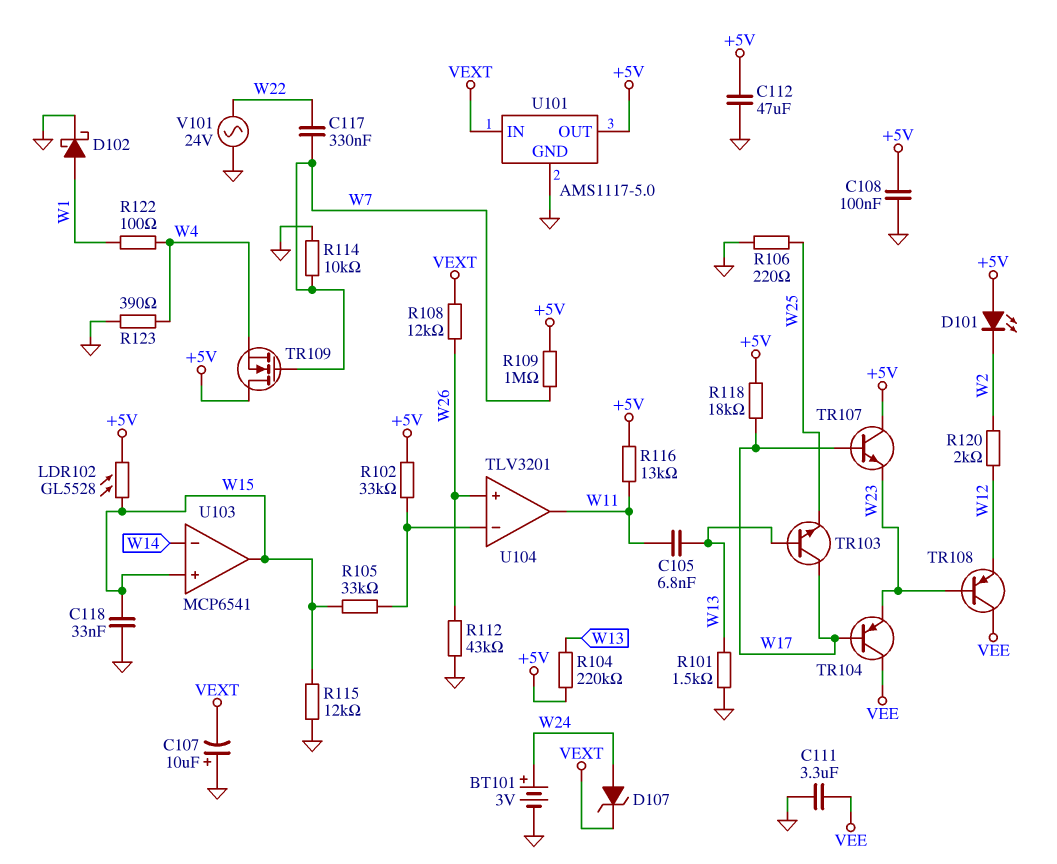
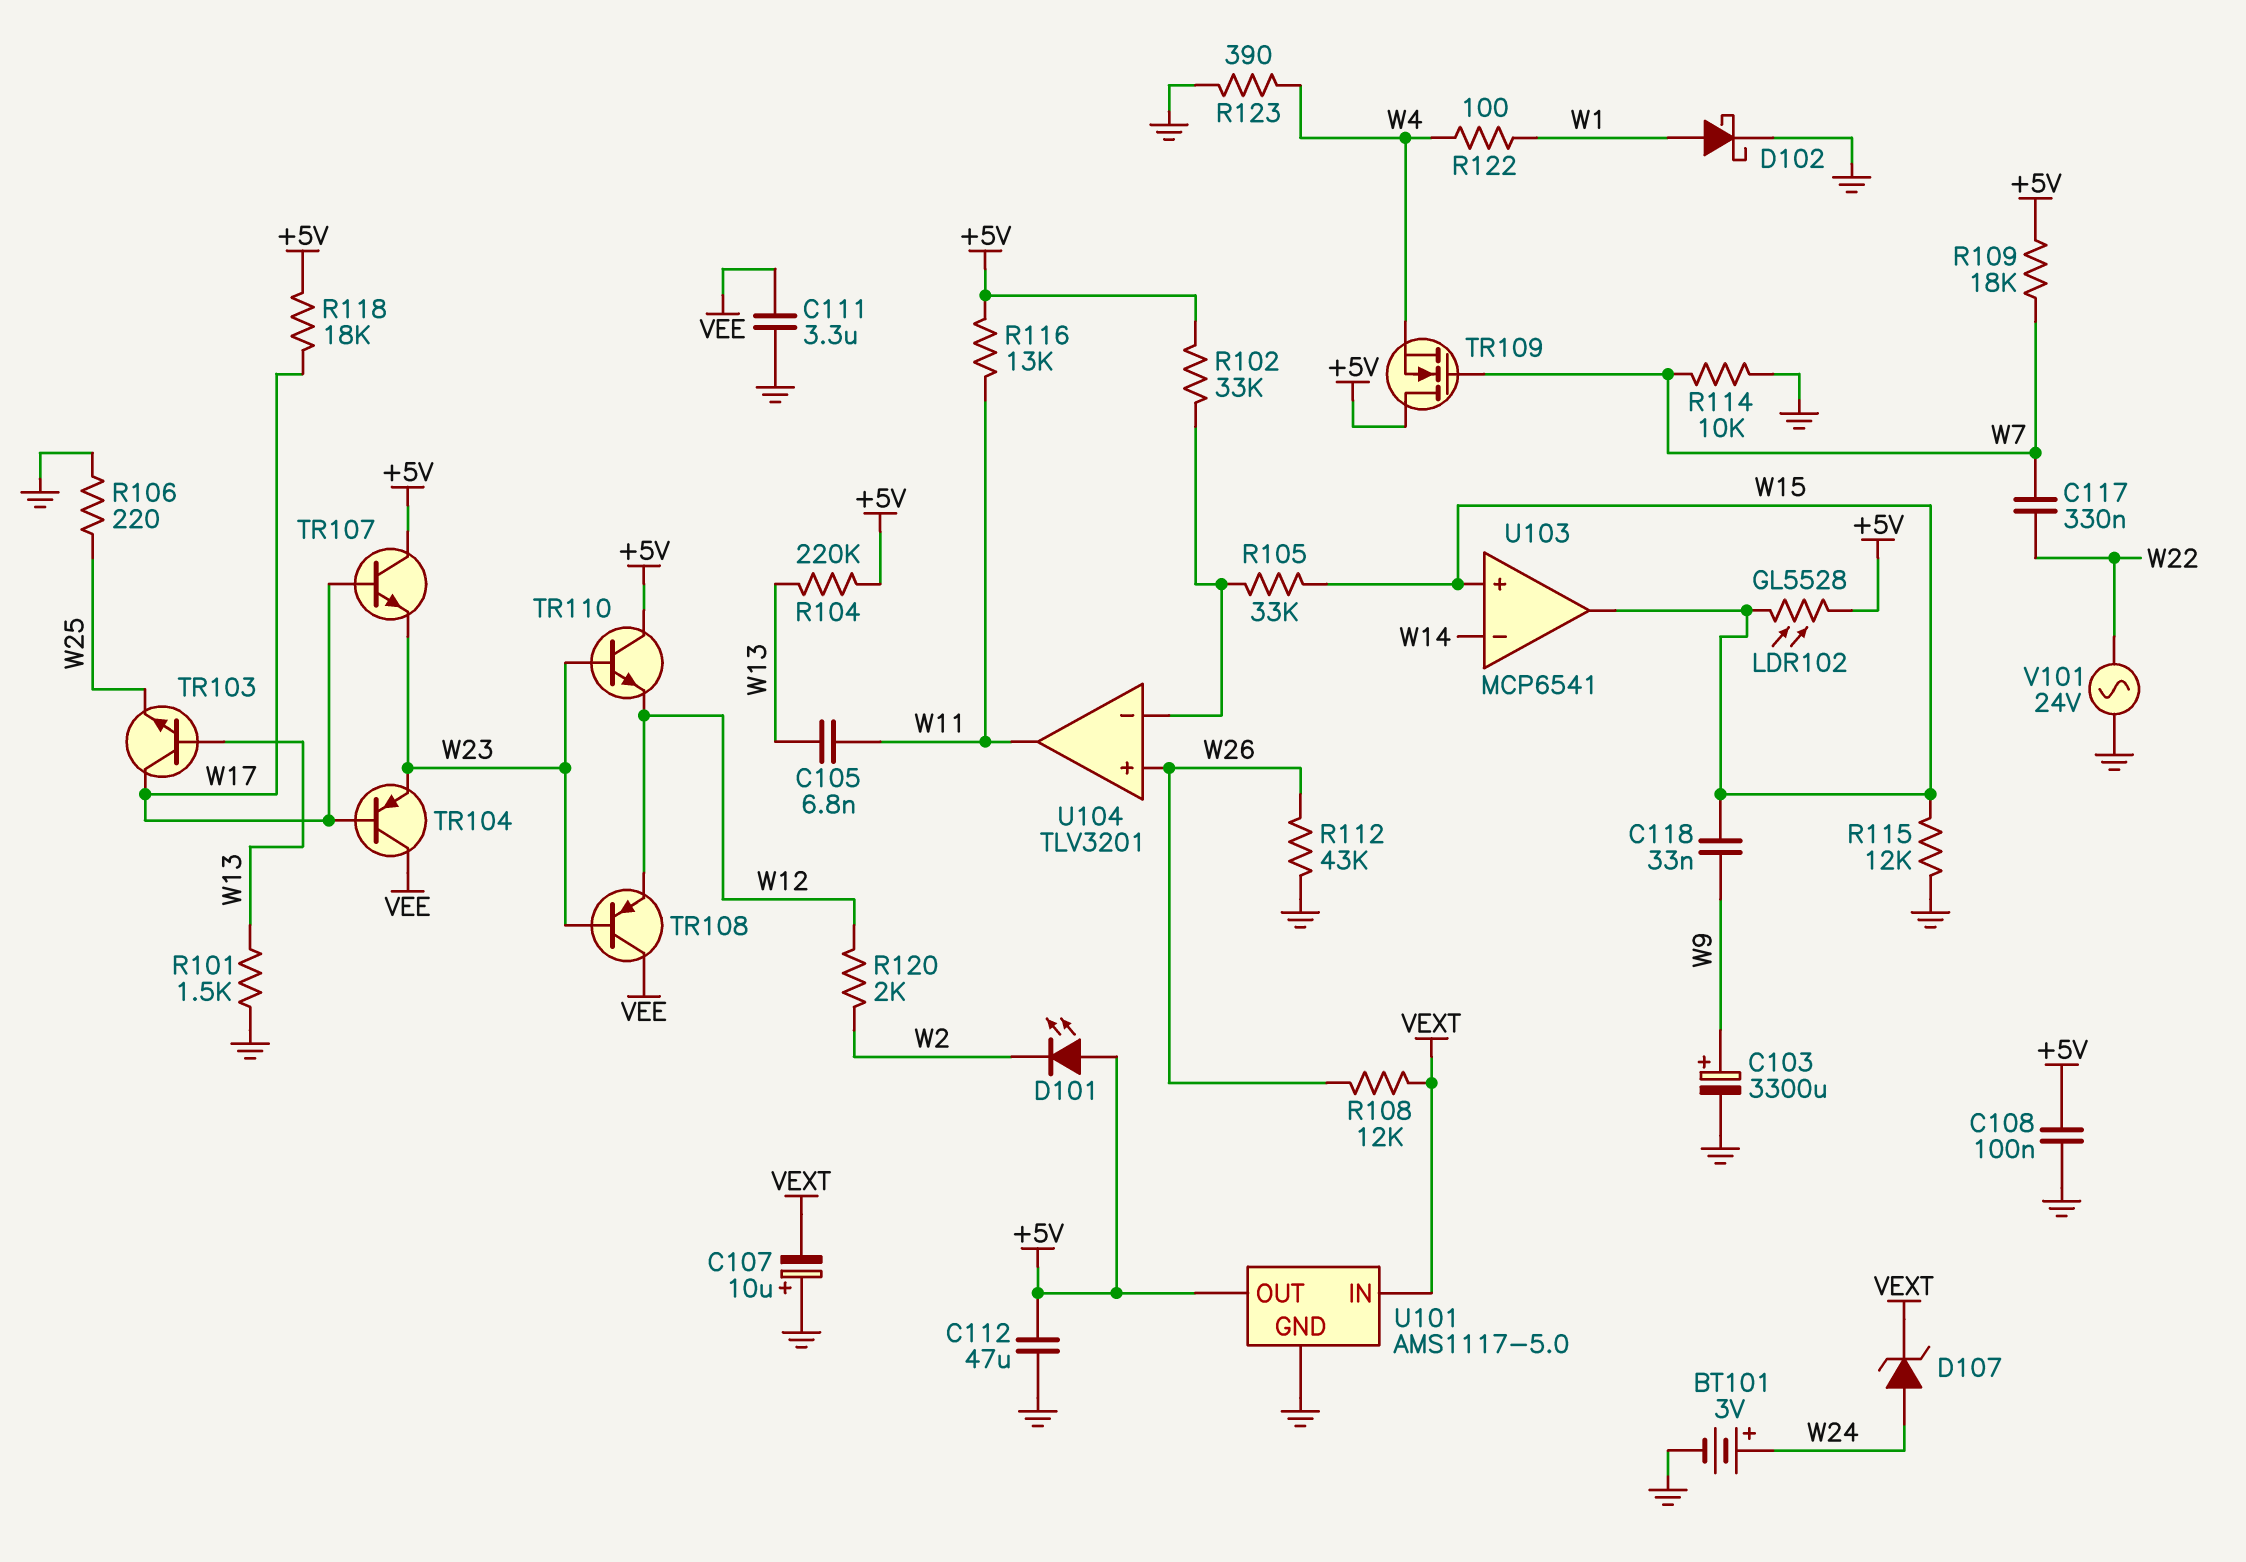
C103: none -> 3300uF (plus W9, minus GND)
C118: 33nF (GND, W15) -> 33nF (W9, W15)
R109: 1M (+5V, W7) -> 18k (+5V, W7)
TR110: none -> NPN (B W23, C +5V, E W12)

